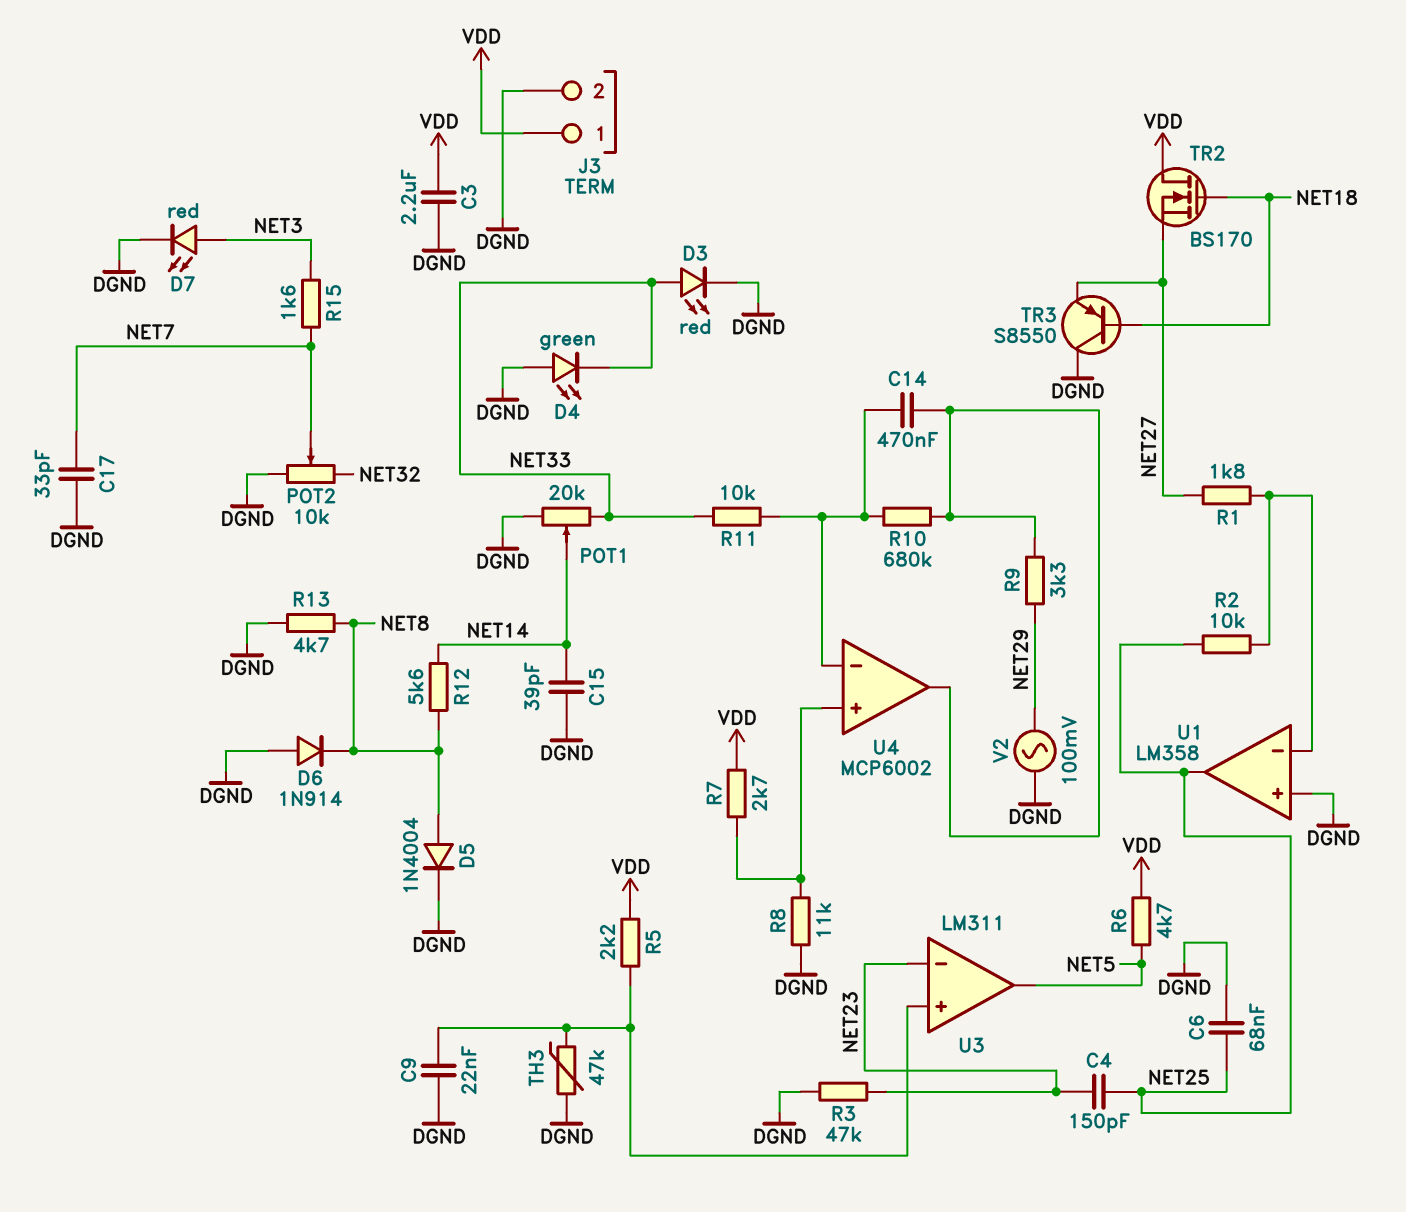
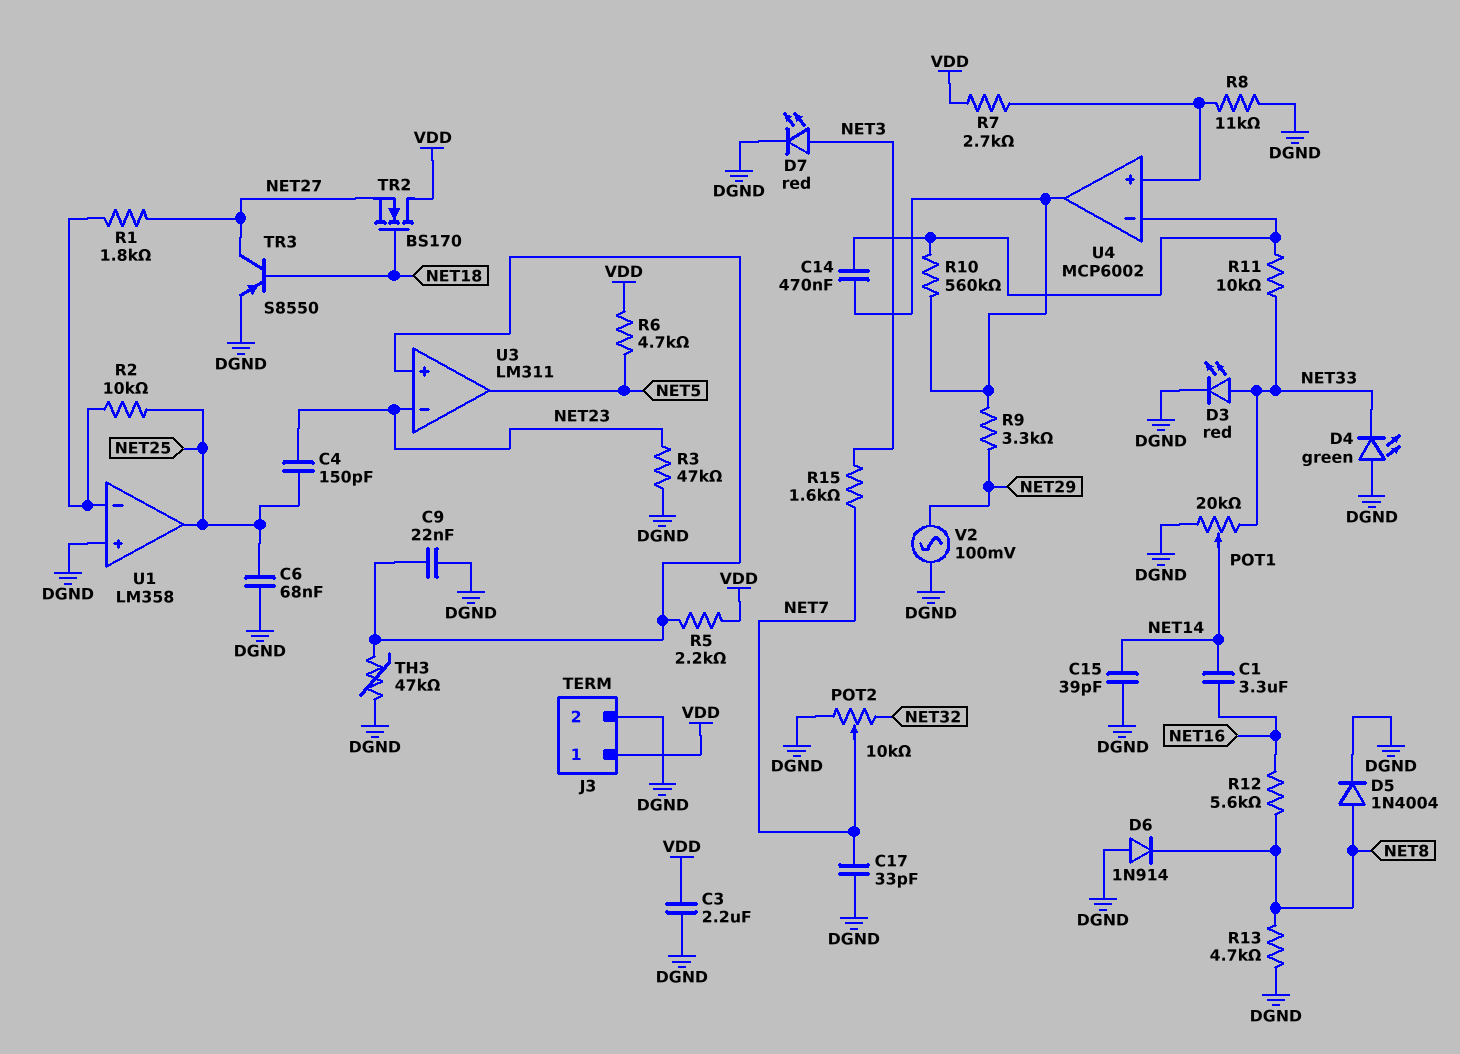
C1: none -> 3.3uF (NET14, NET16)
R10: 680k (U4/in-, U4/out) -> 560k (U4/in-, U4/out)
R12: 5.6k (NET8, NET14) -> 5.6k (NET8, NET16)
TR3: PNP S8550 (B NET18, C DGND, E NET27) -> PNP S8550 (B NET18, C NET27, E DGND)

